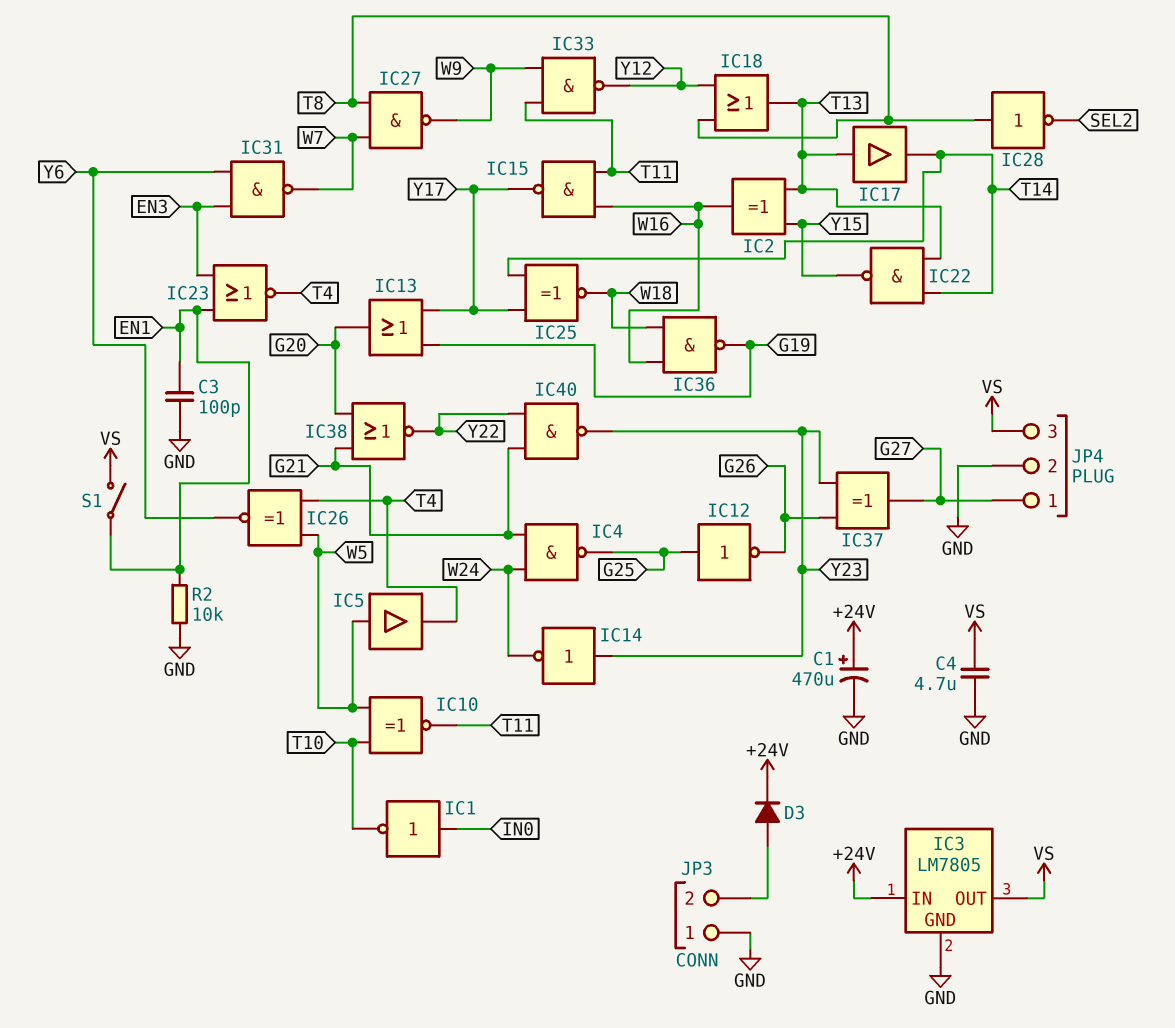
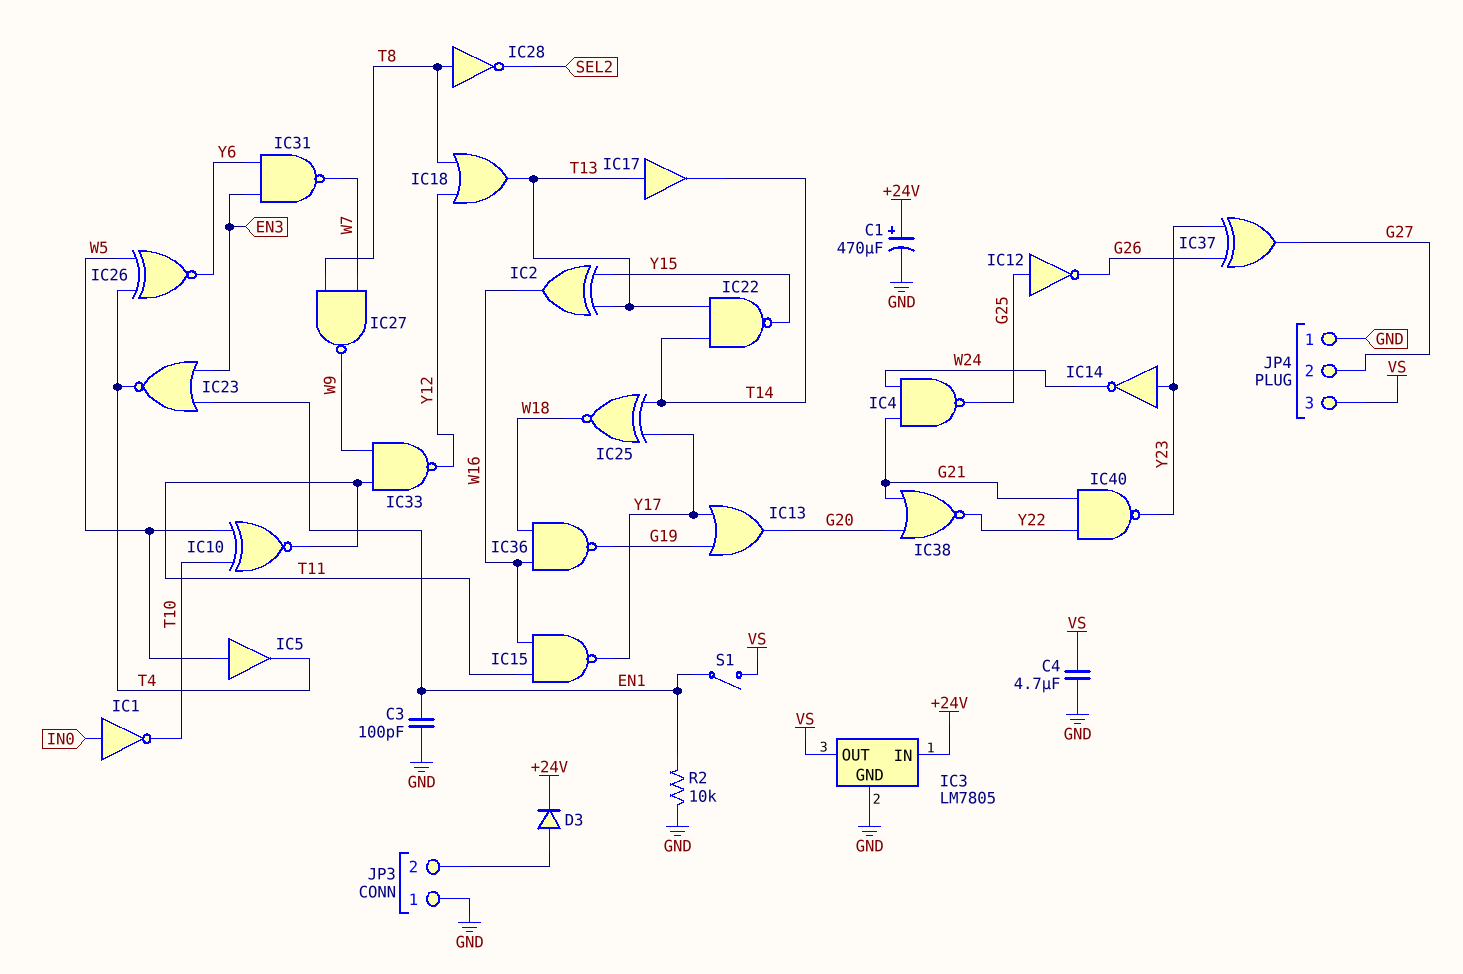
JP4 pin 1: G27 -> GND
JP4 pin 2: GND -> G27

